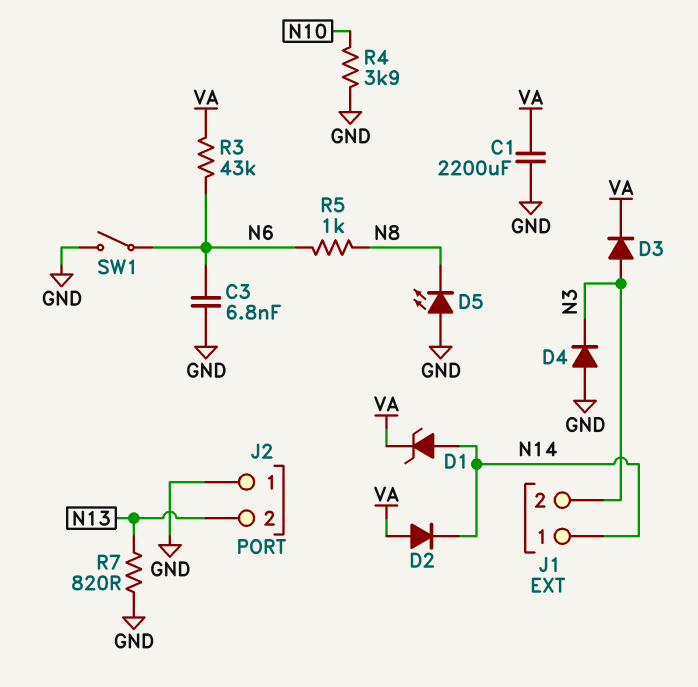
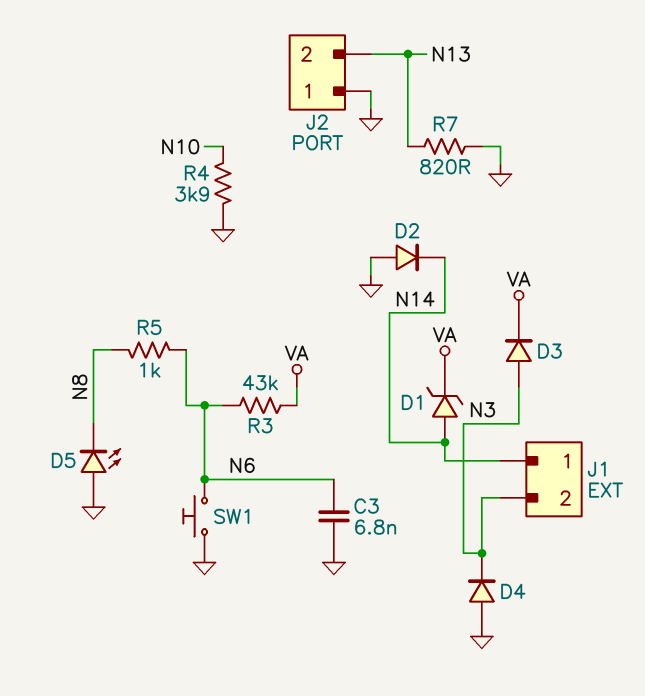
C1: 2200uF (GND, VA) -> none
D2: diode (A VA, K N14) -> diode (A GND, K N14)
SW1: switch (GND, N6) -> button (GND, N6)

